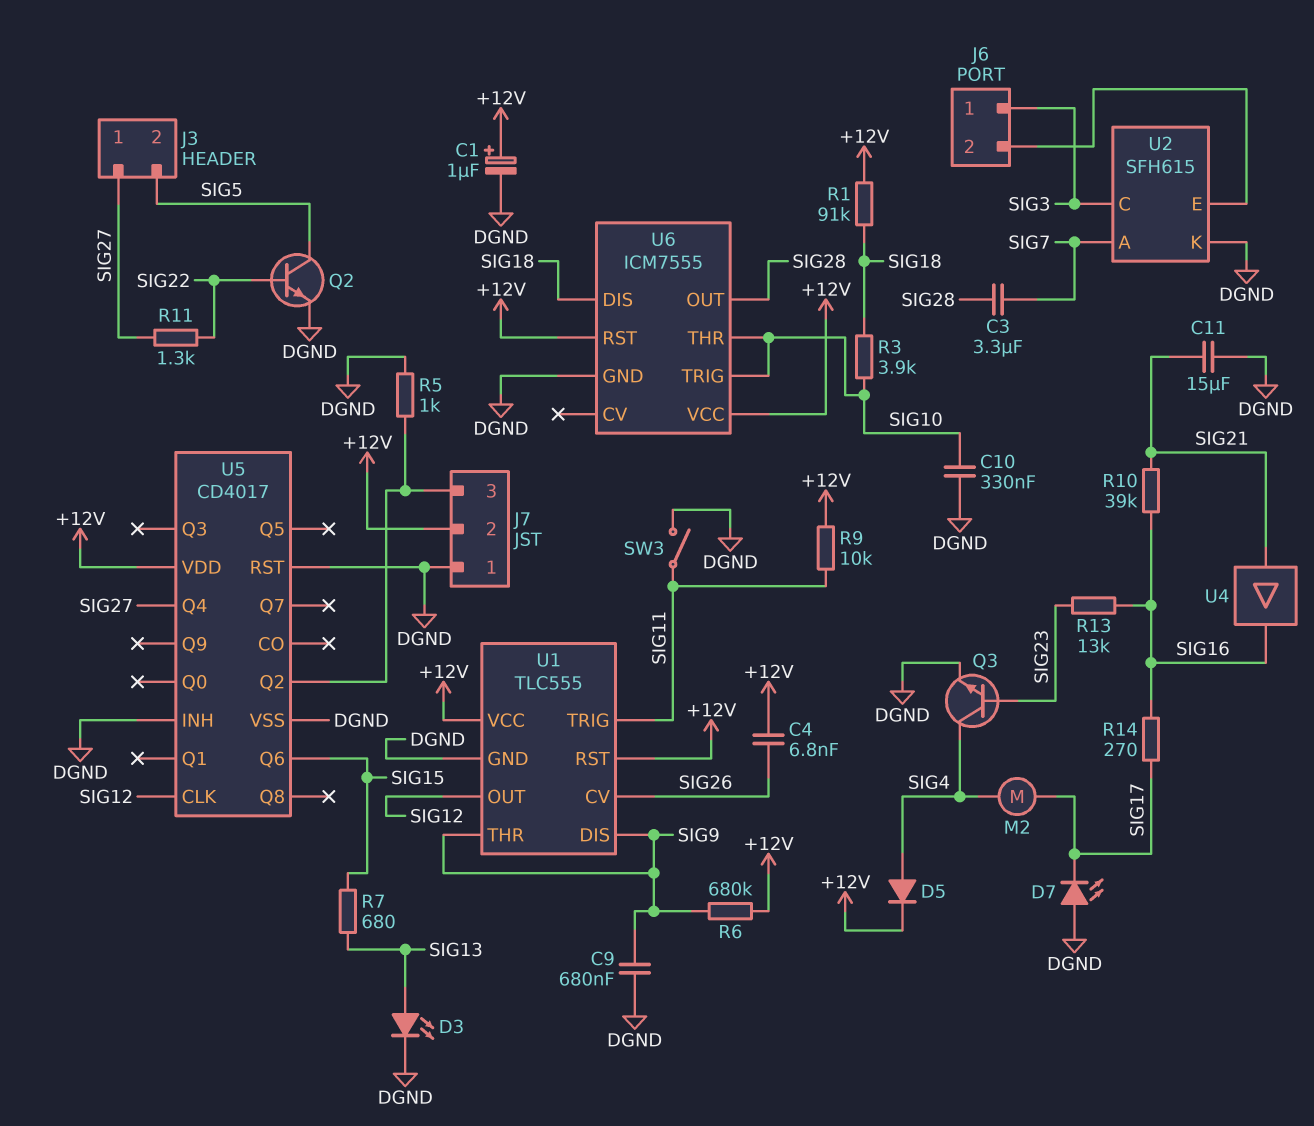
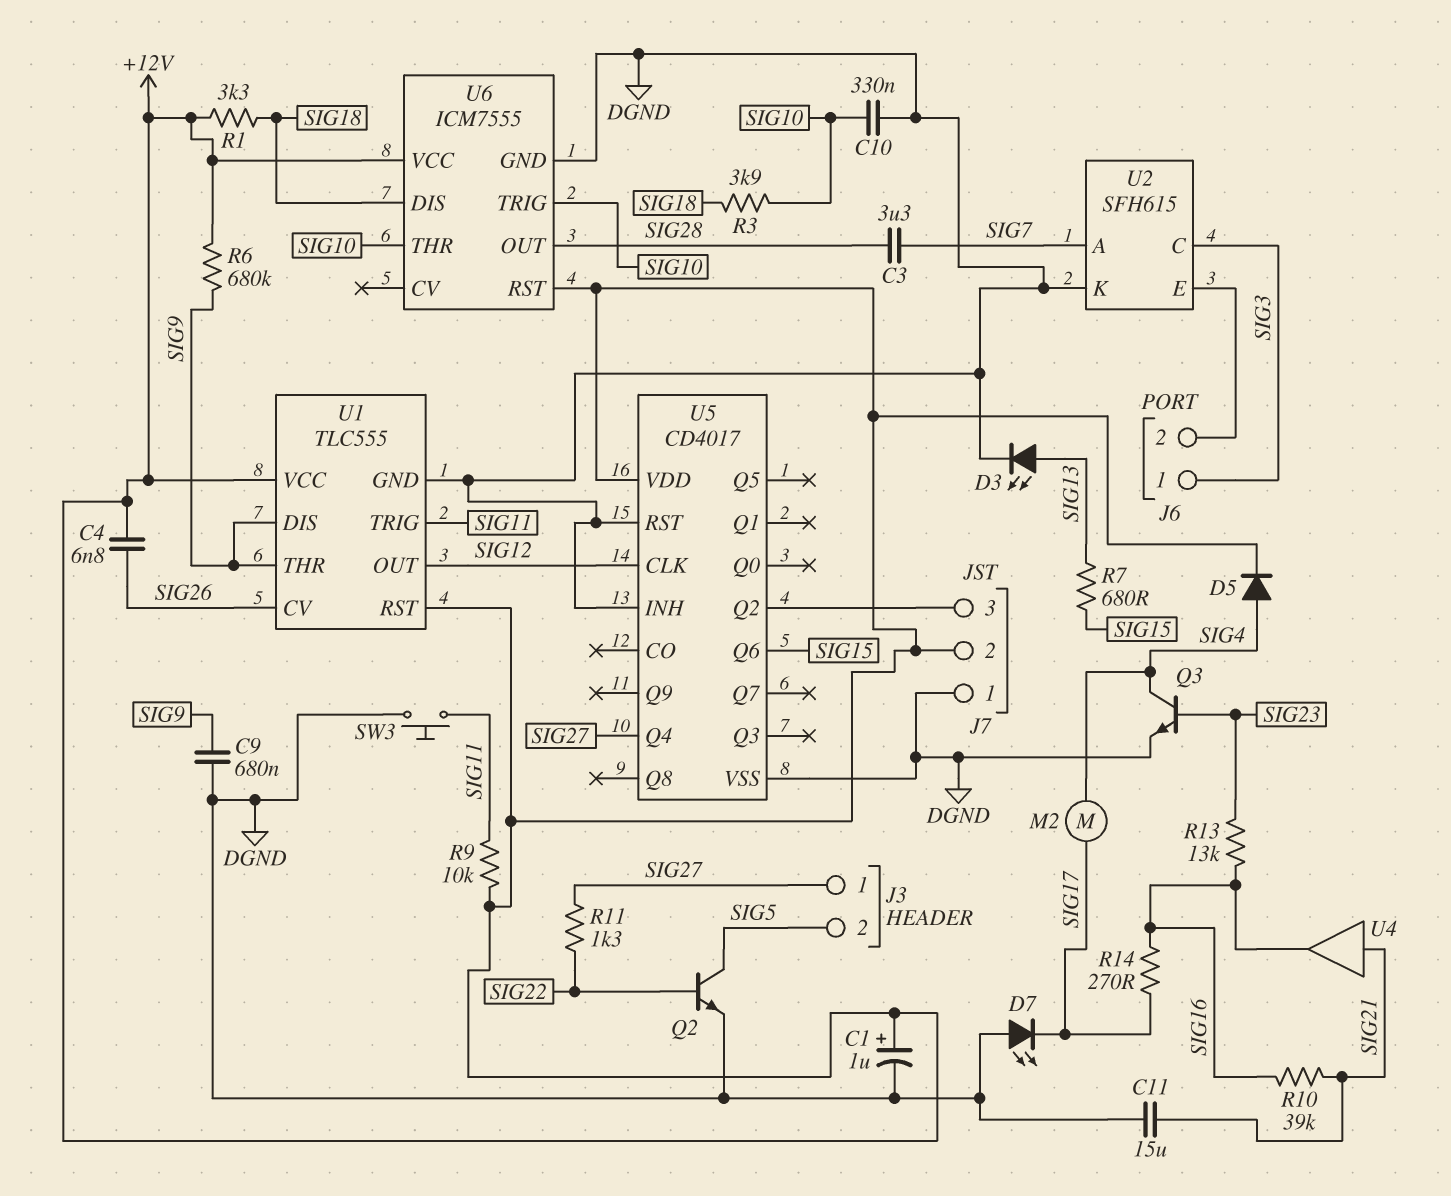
R1: 91k (+12V, SIG18) -> 3.3k (+12V, SIG18)
R5: 1k (DGND, J7/3) -> none
SW3: switch (DGND, SIG11) -> button (DGND, SIG11)

